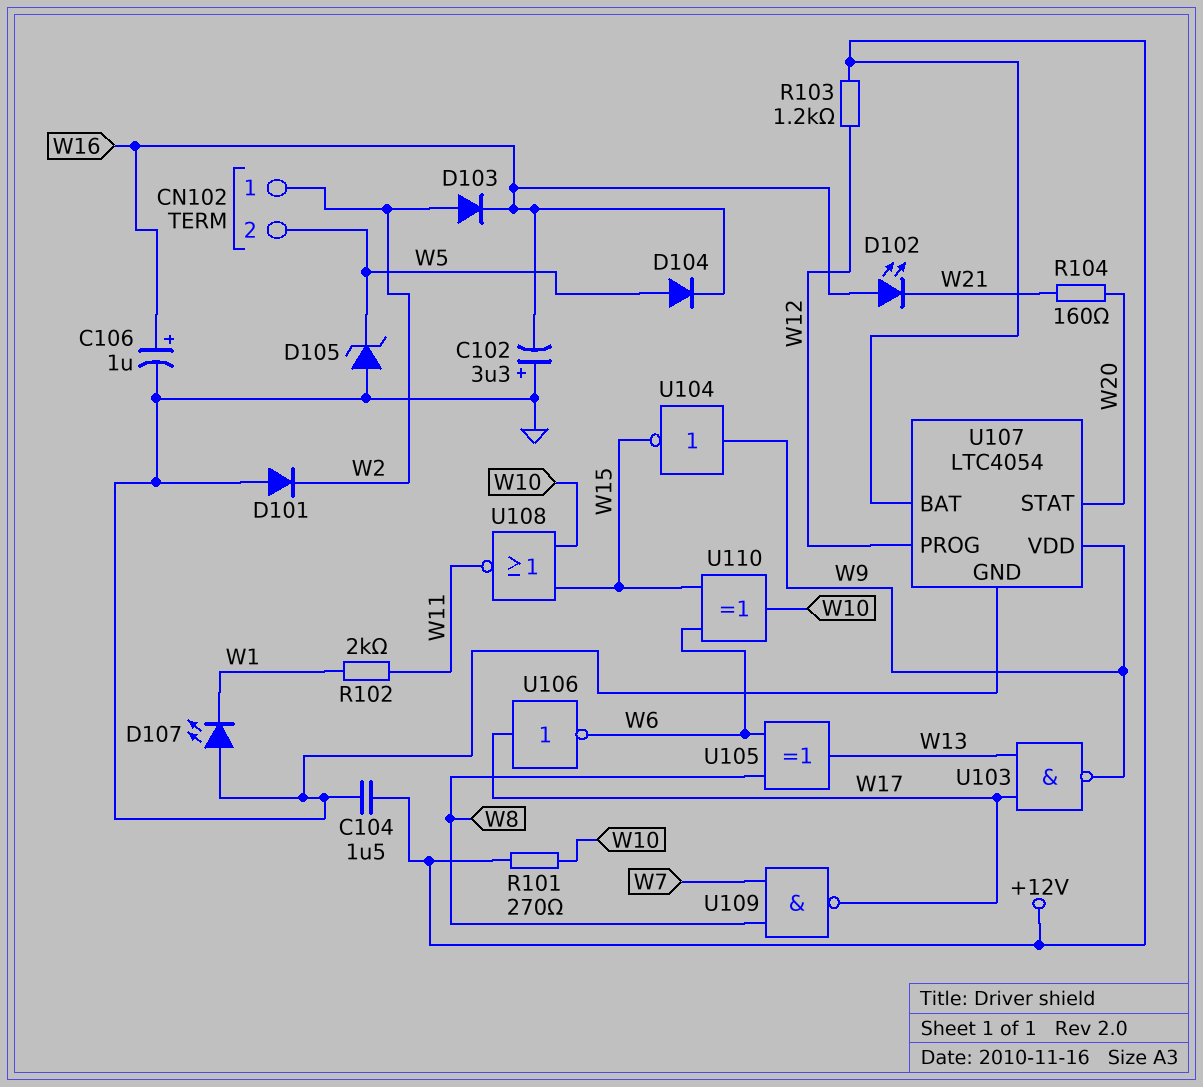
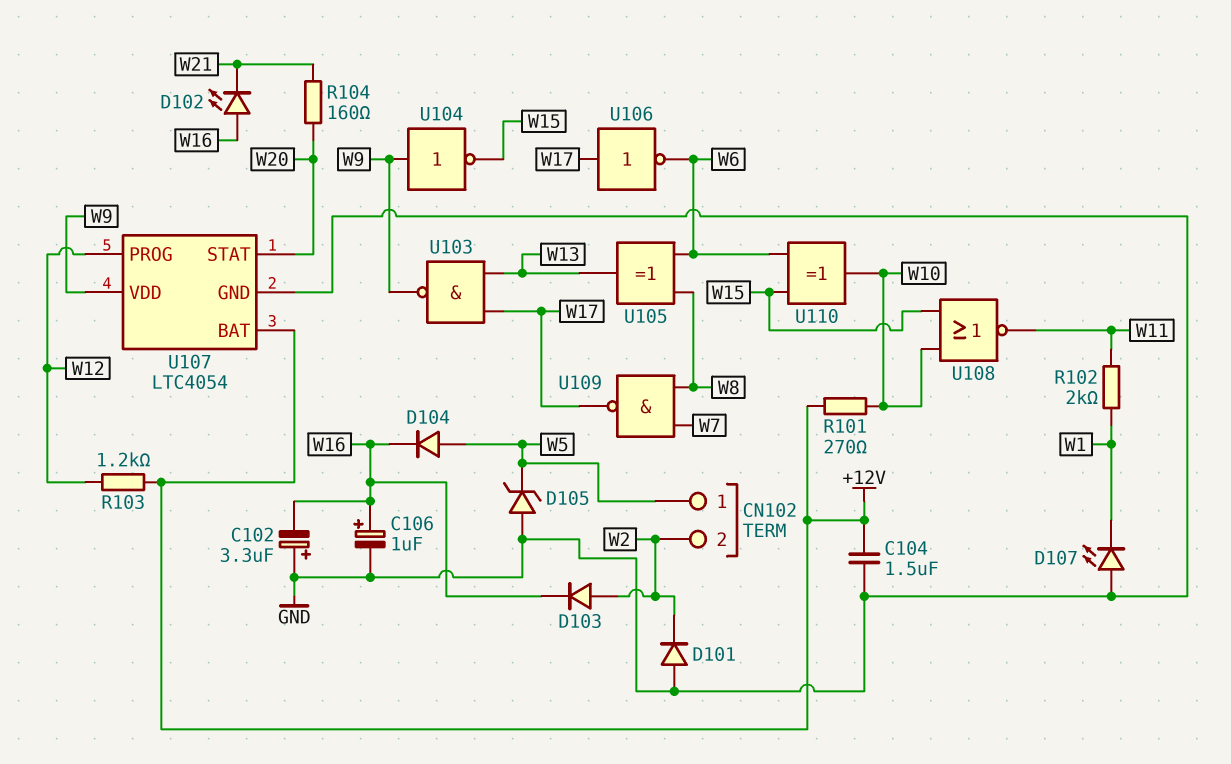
CN102 pin 1: W2 -> W5
CN102 pin 2: W5 -> W2

